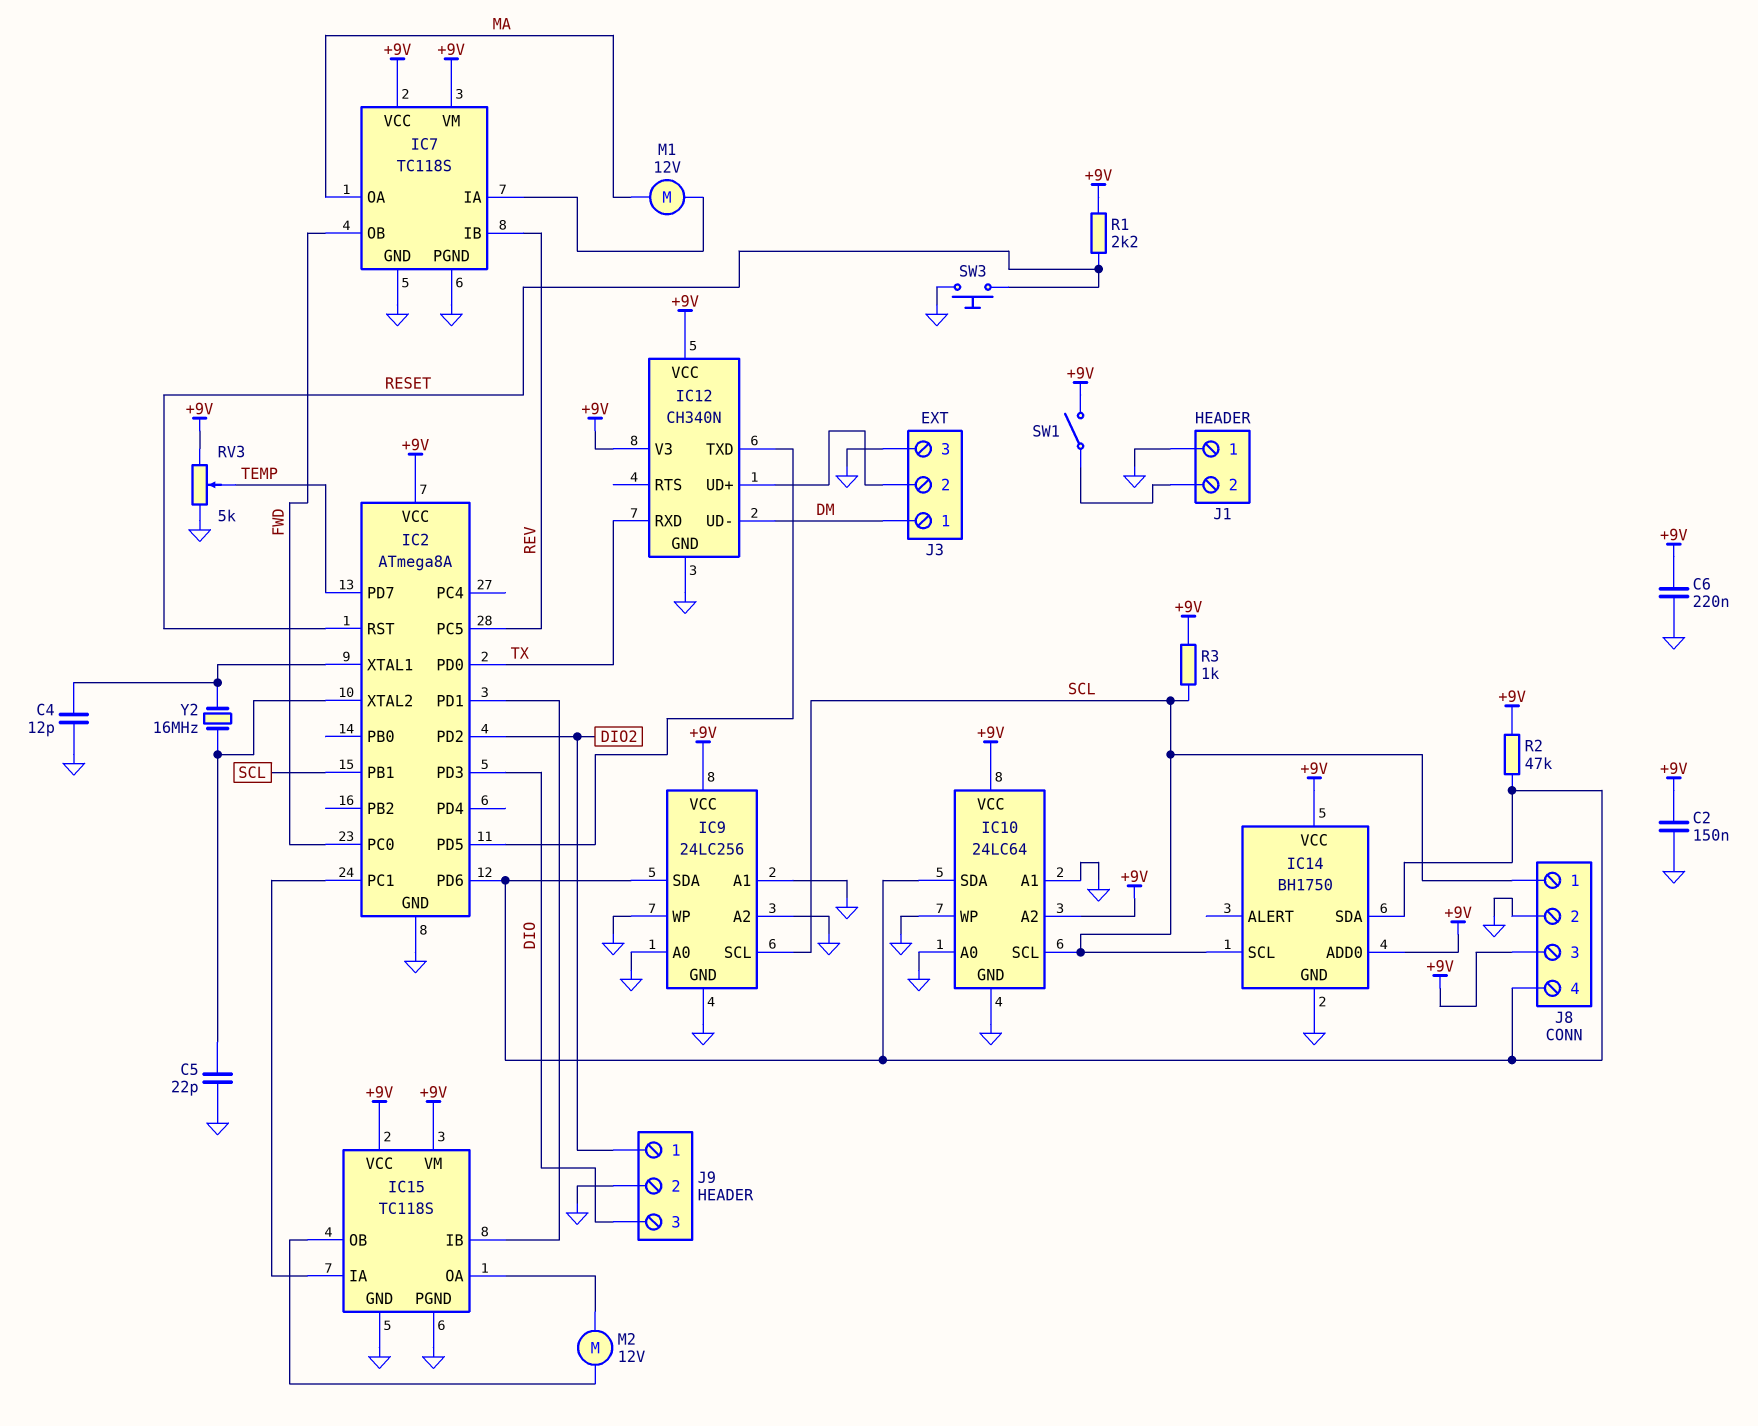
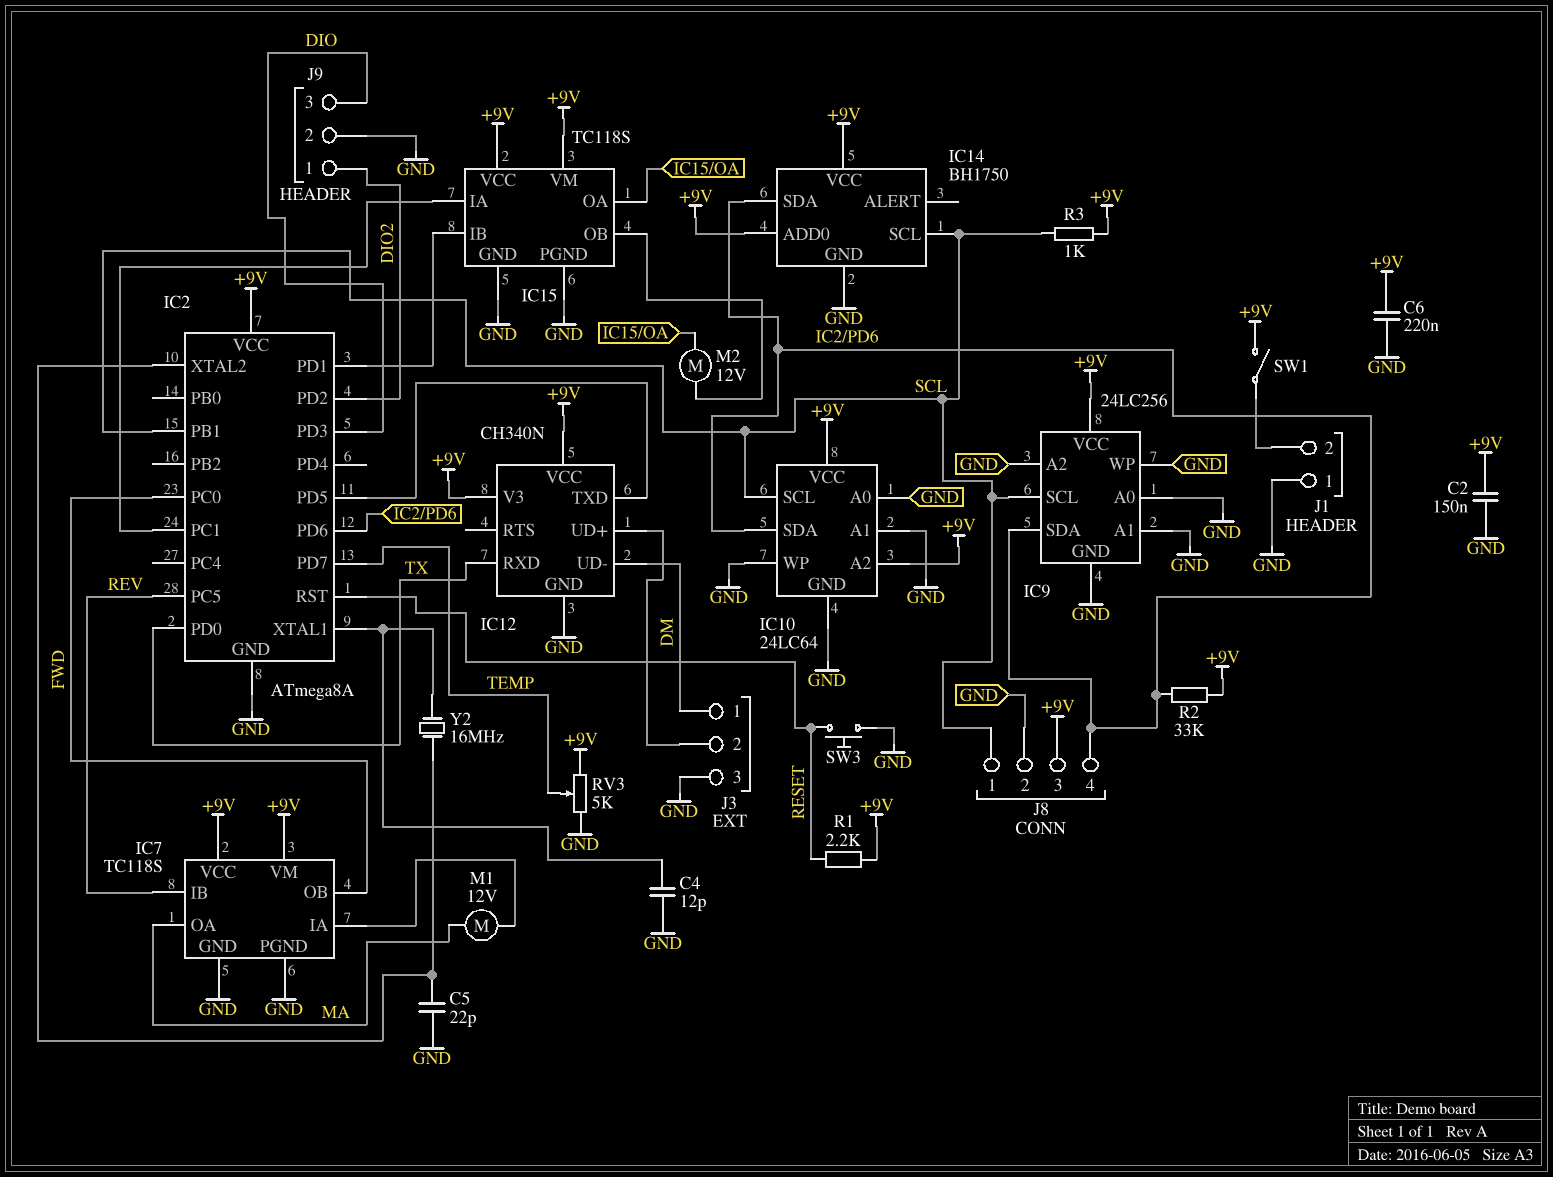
R2: 47k (+9V, IC2/PD6) -> 33k (+9V, IC2/PD6)

